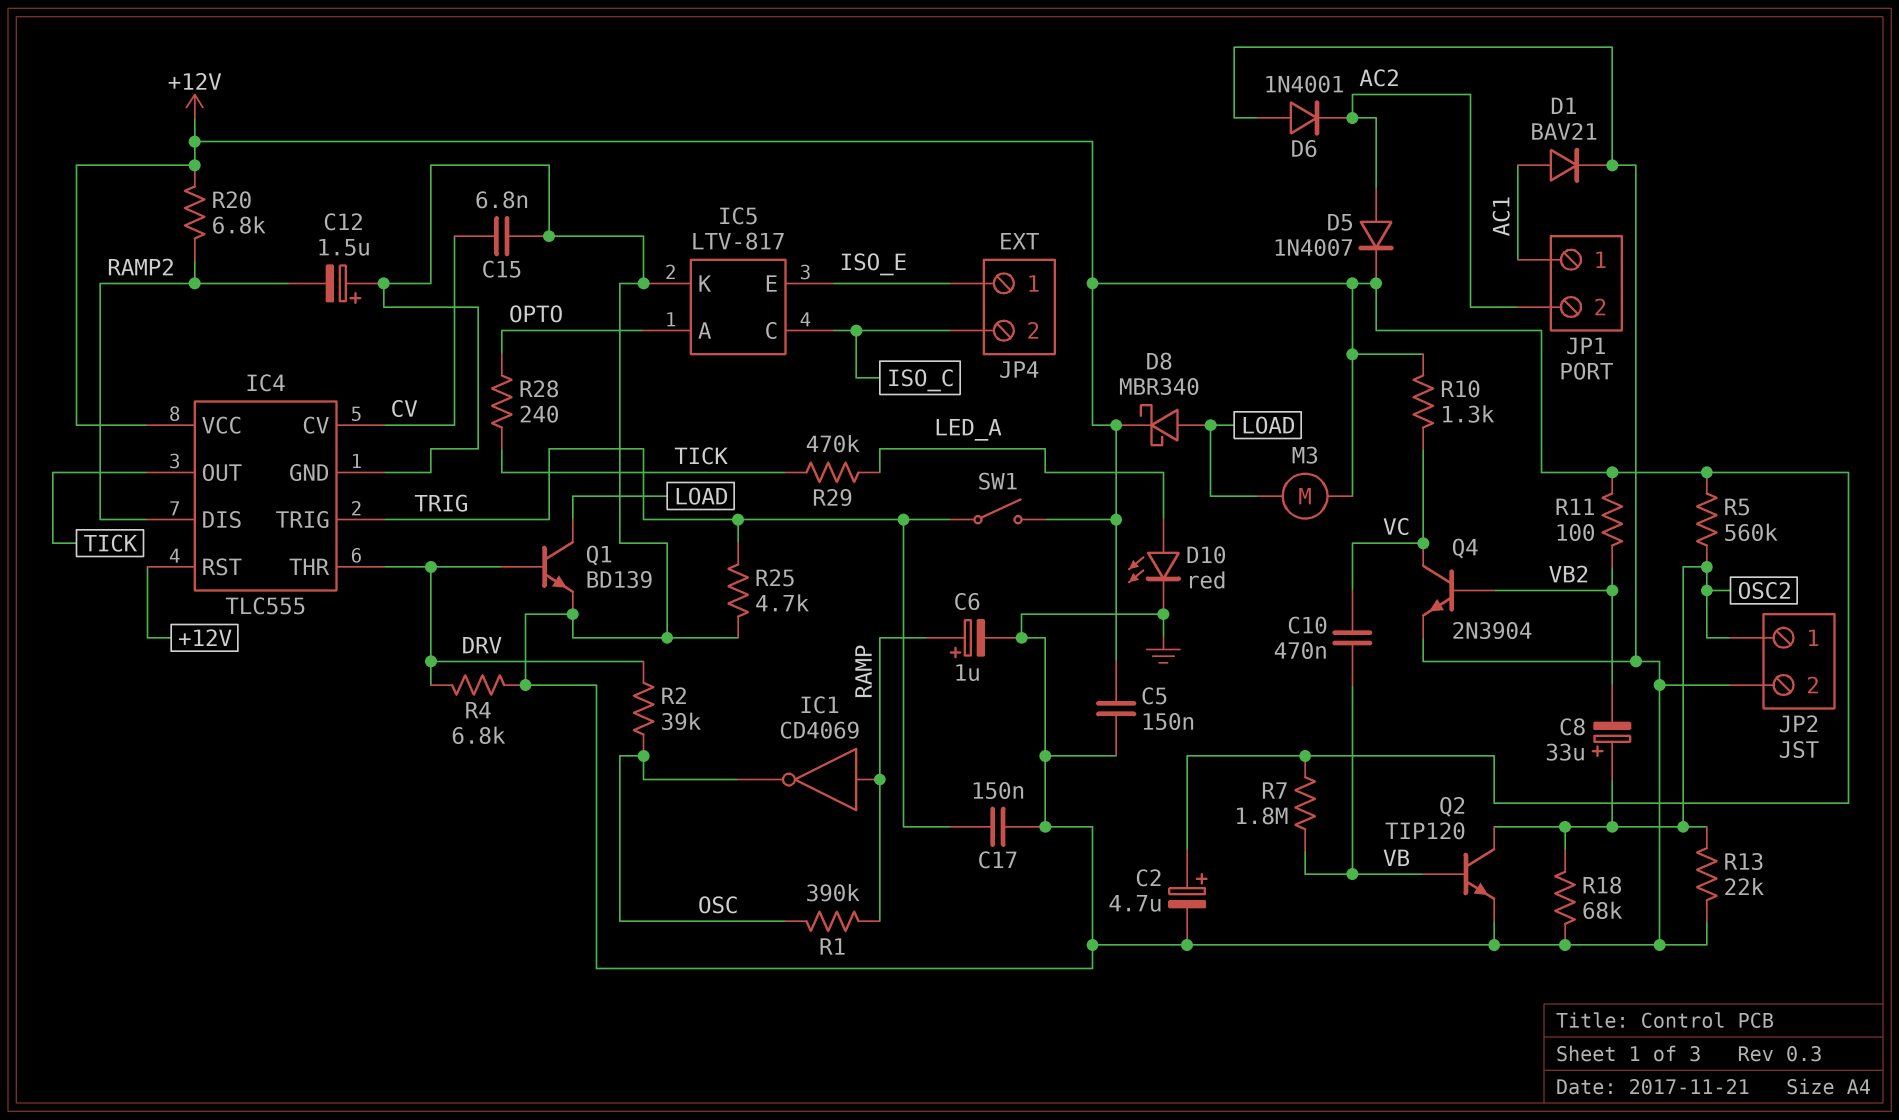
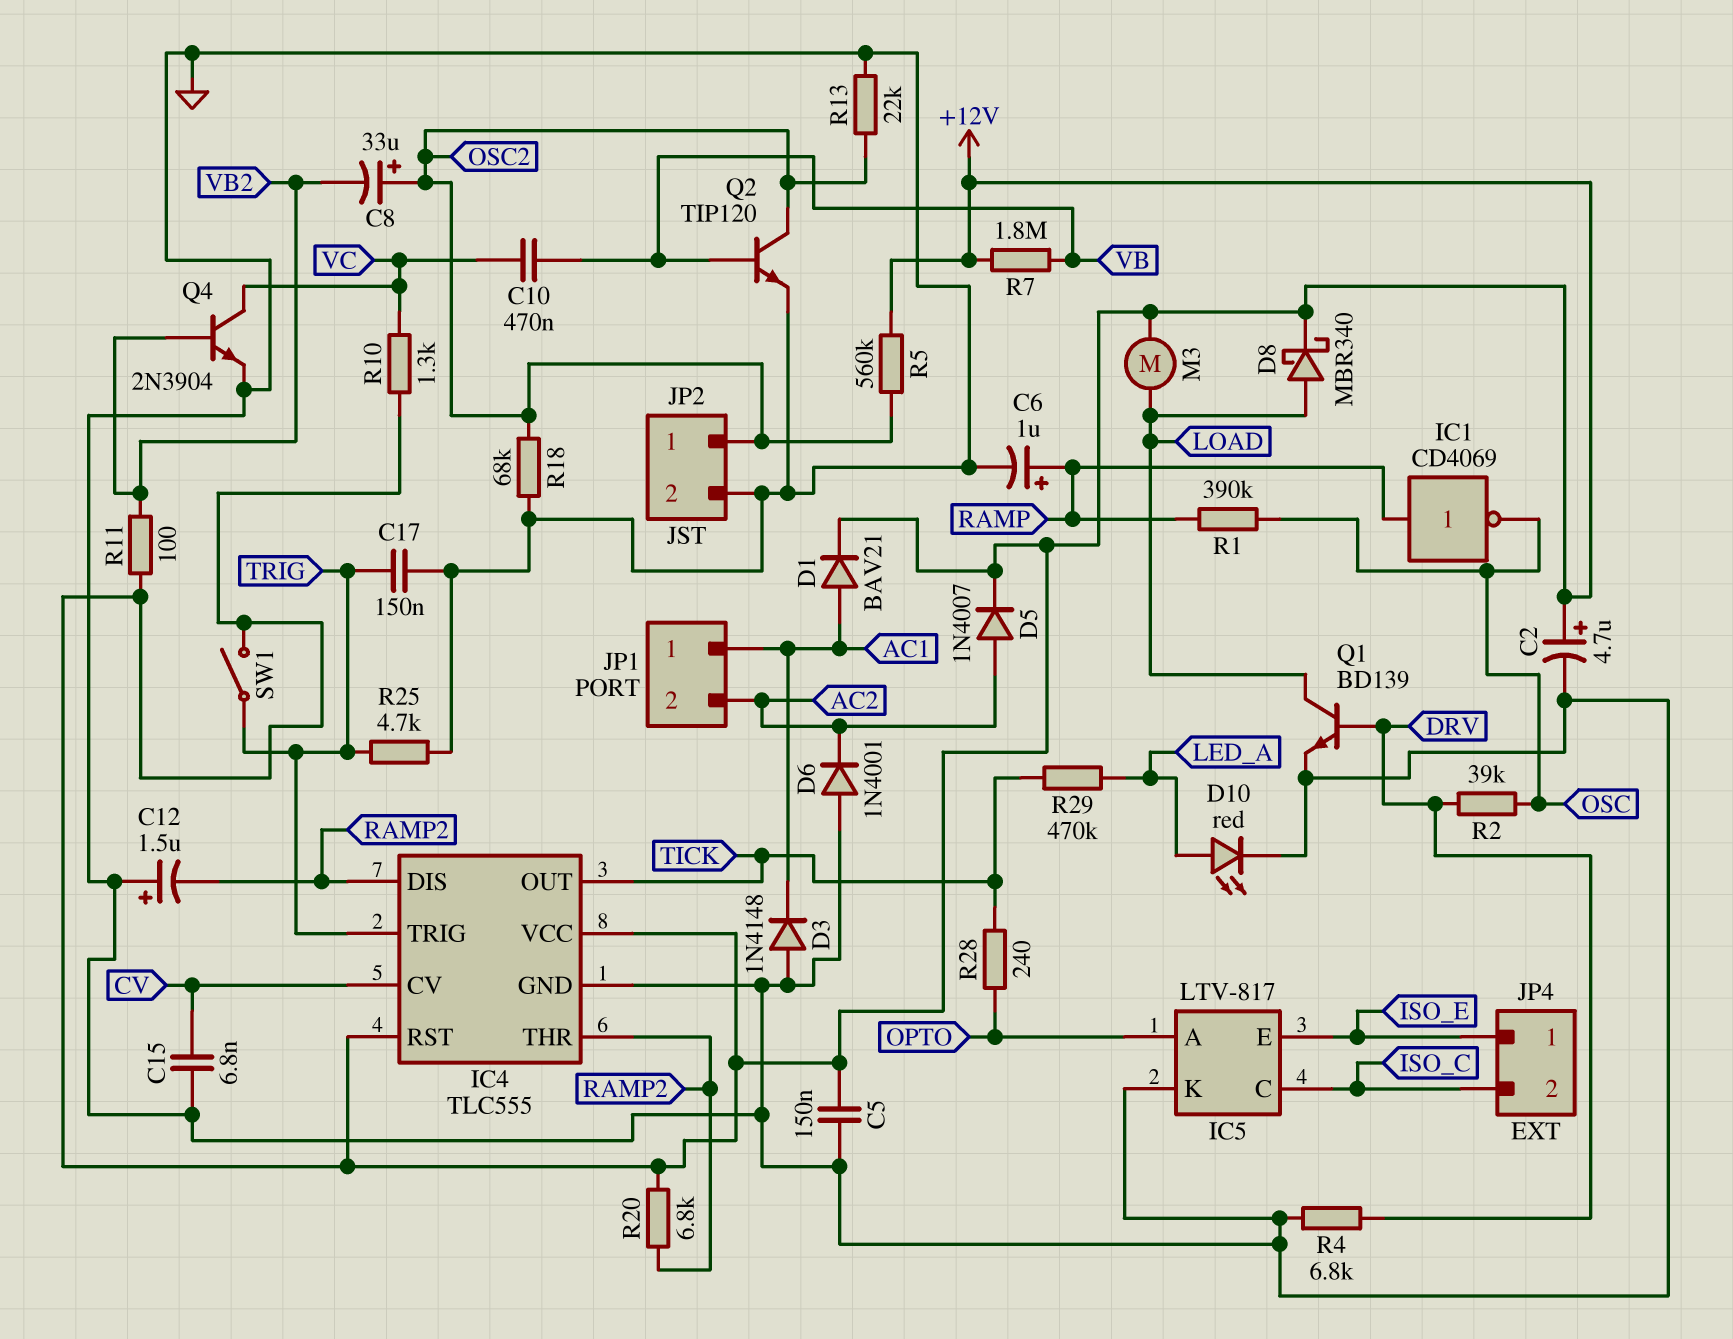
D1: diode BAV21 (A AC1, K GND) -> diode BAV21 (A AC1, K +12V)
D3: none -> diode 1N4148 (A GND, K AC1)
IC4 pin THR: DRV -> RAMP2

